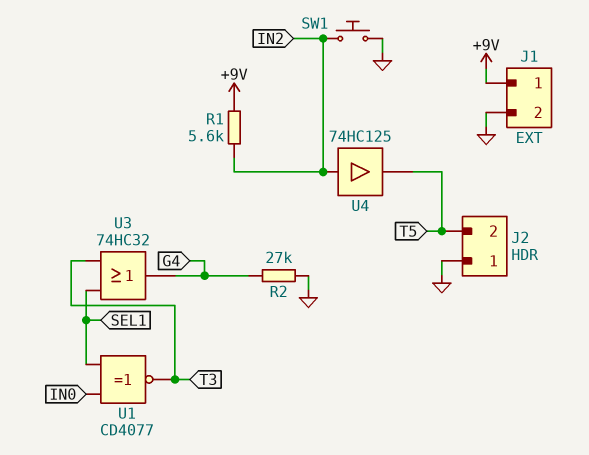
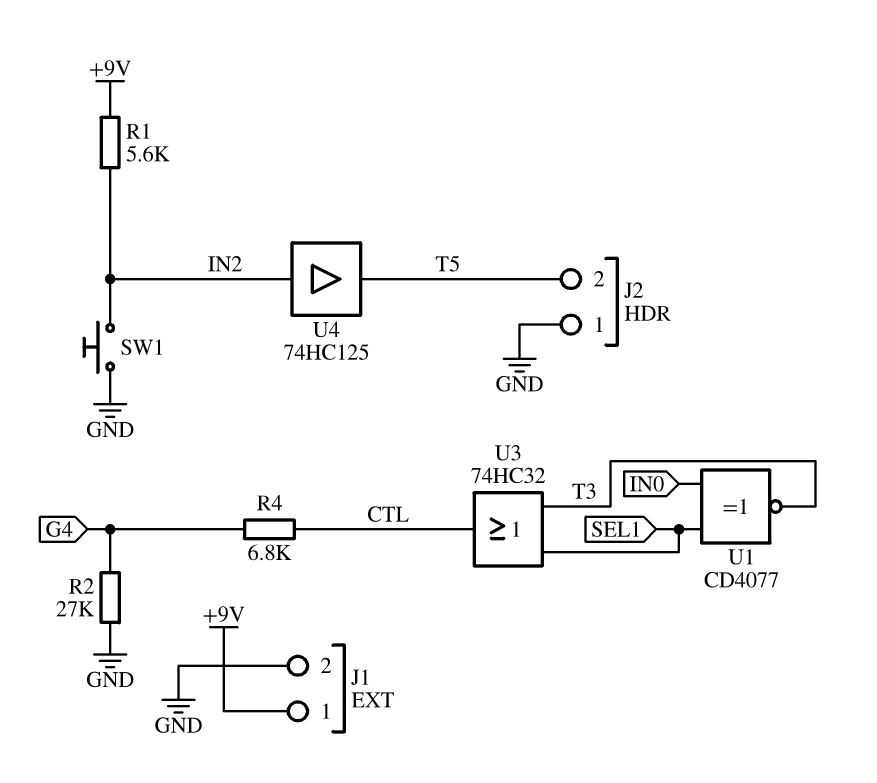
R4: none -> 6.8k (CTL, G4)
U3: OR 74HC32 (in SEL1, in T3, out G4) -> OR 74HC32 (in SEL1, in T3, out CTL)

